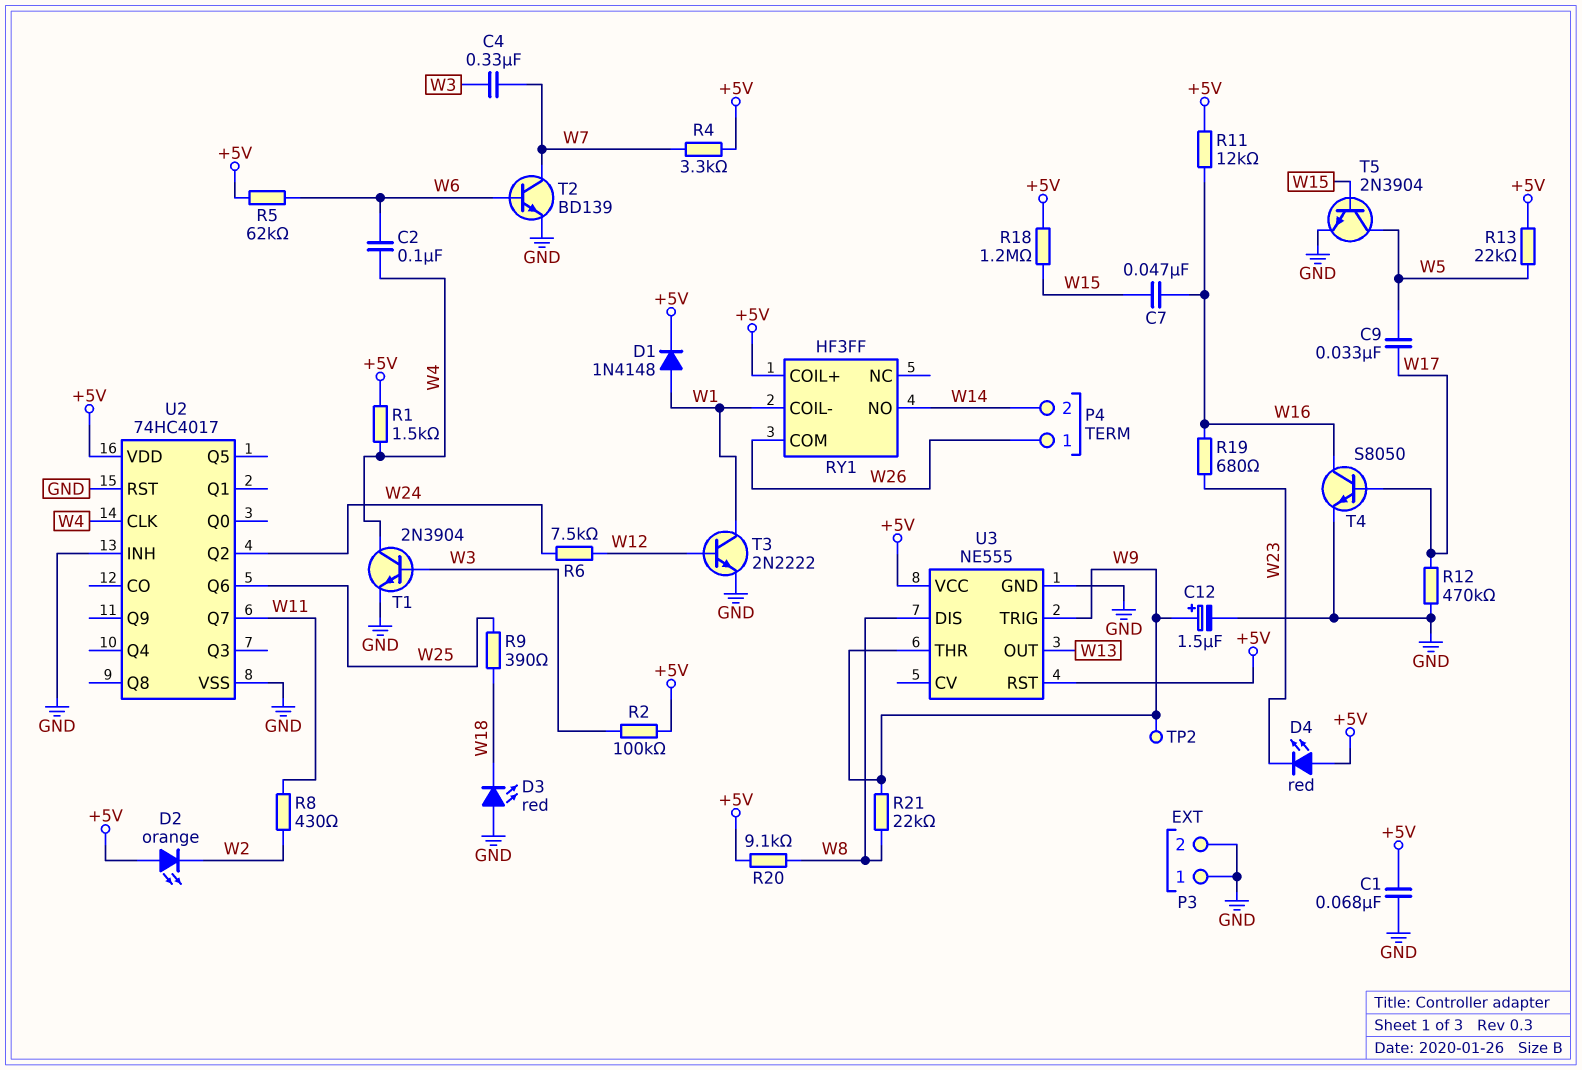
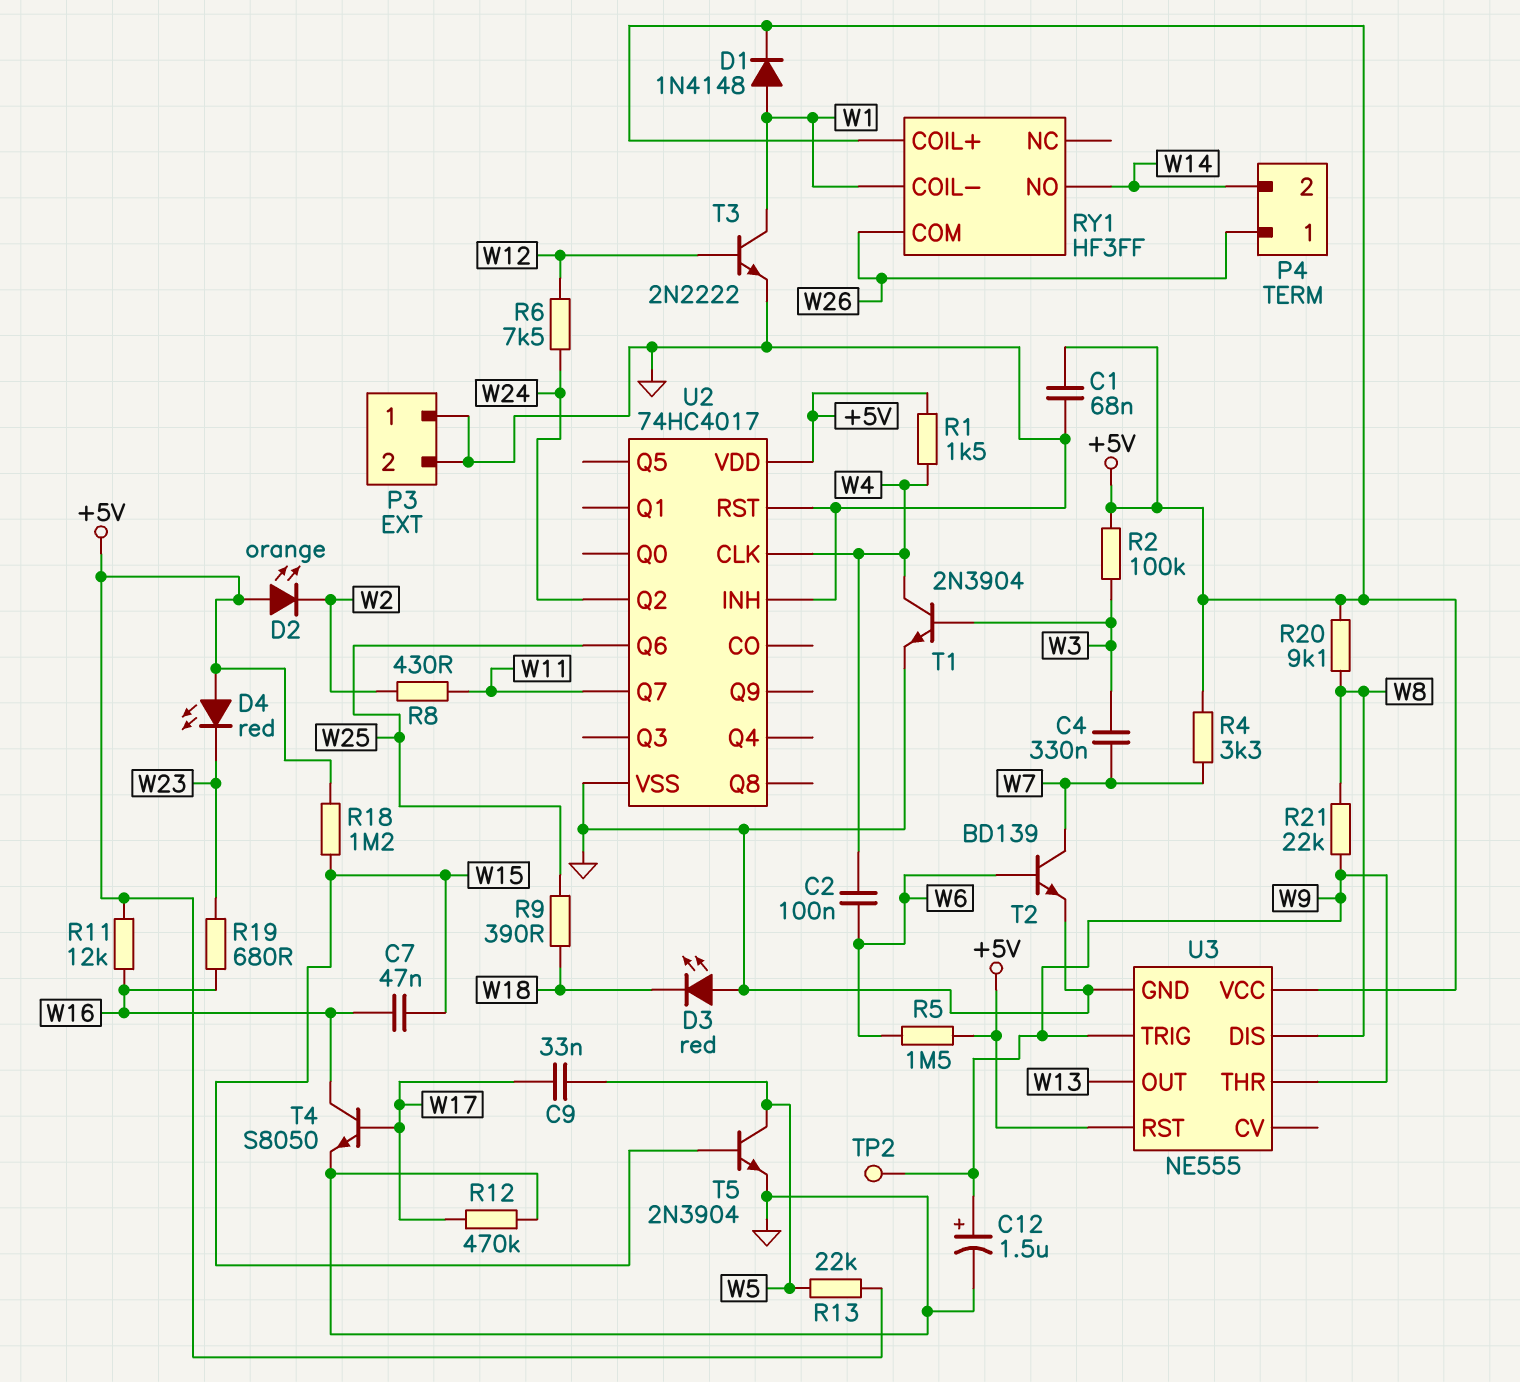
R5: 62k (+5V, W6) -> 1.5M (+5V, W6)

